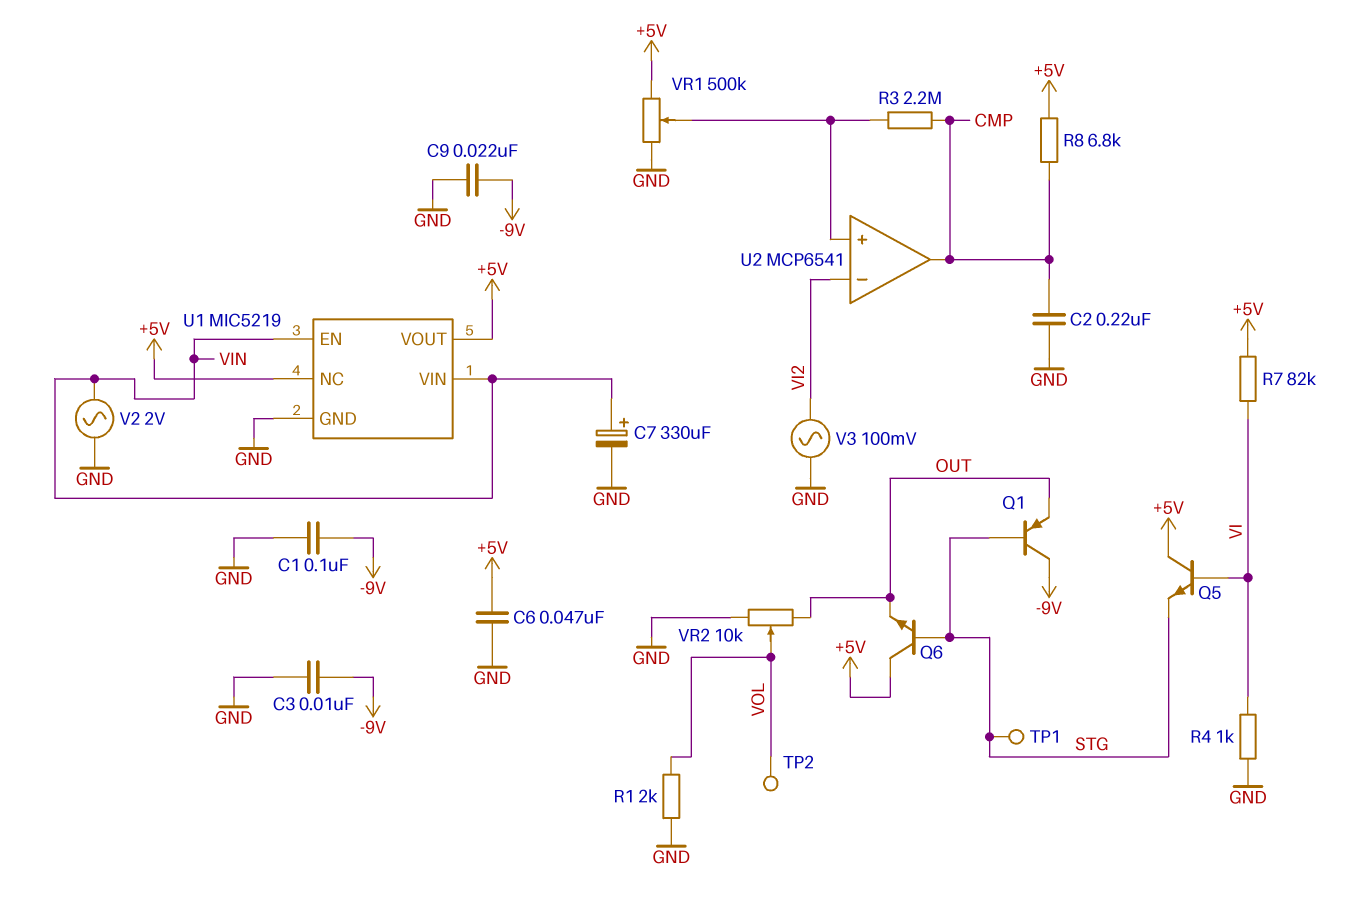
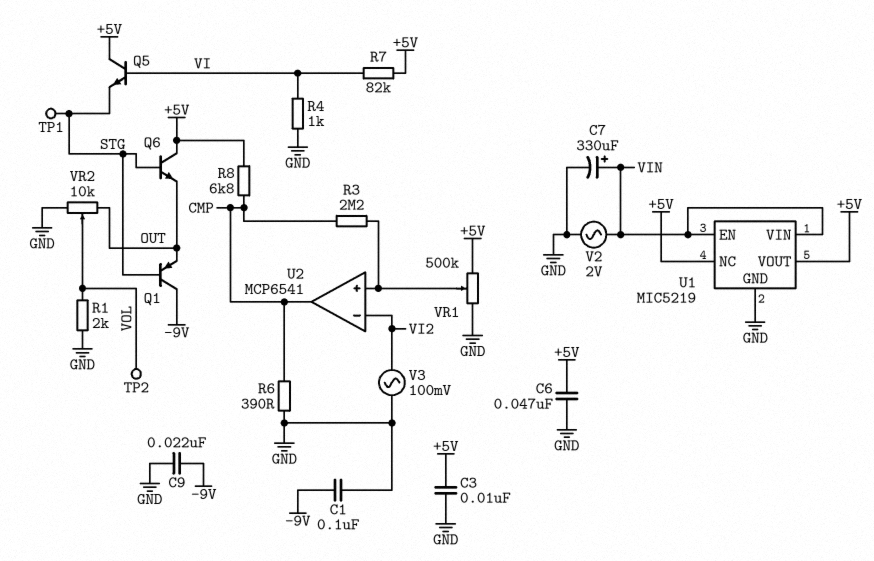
C2: 220nF (CMP, GND) -> none
C3: 10nF (-9V, GND) -> 10nF (+5V, GND)
R6: none -> 390 (CMP, GND)

